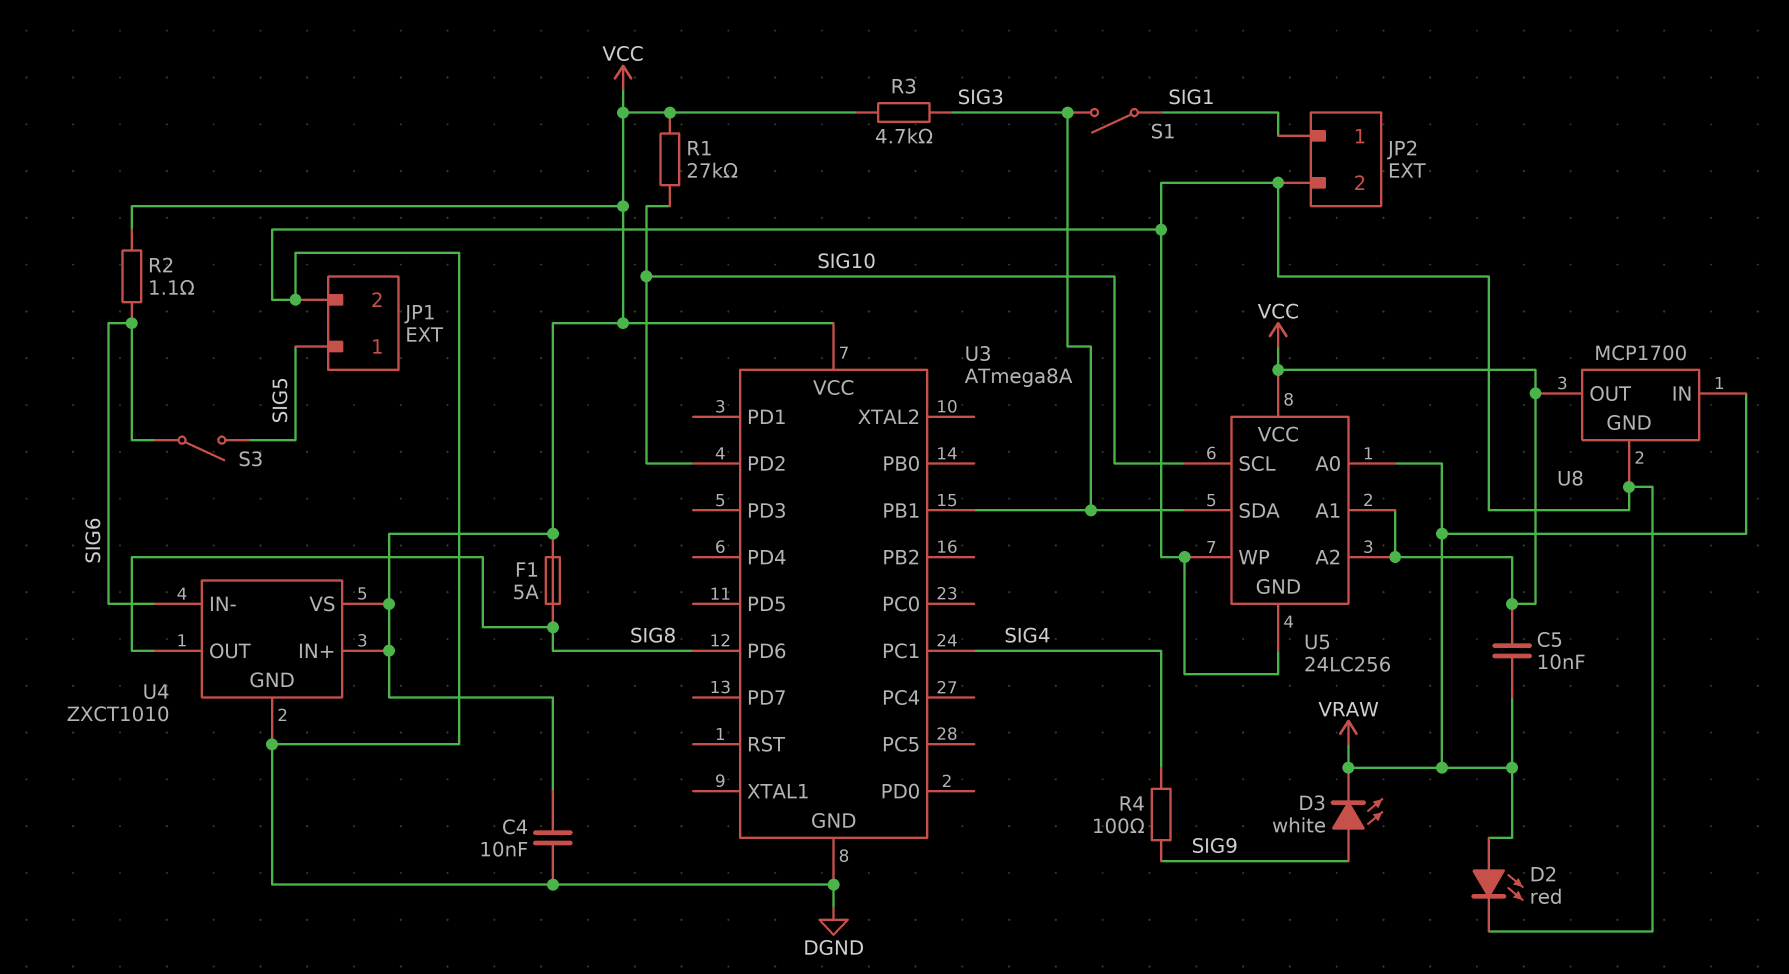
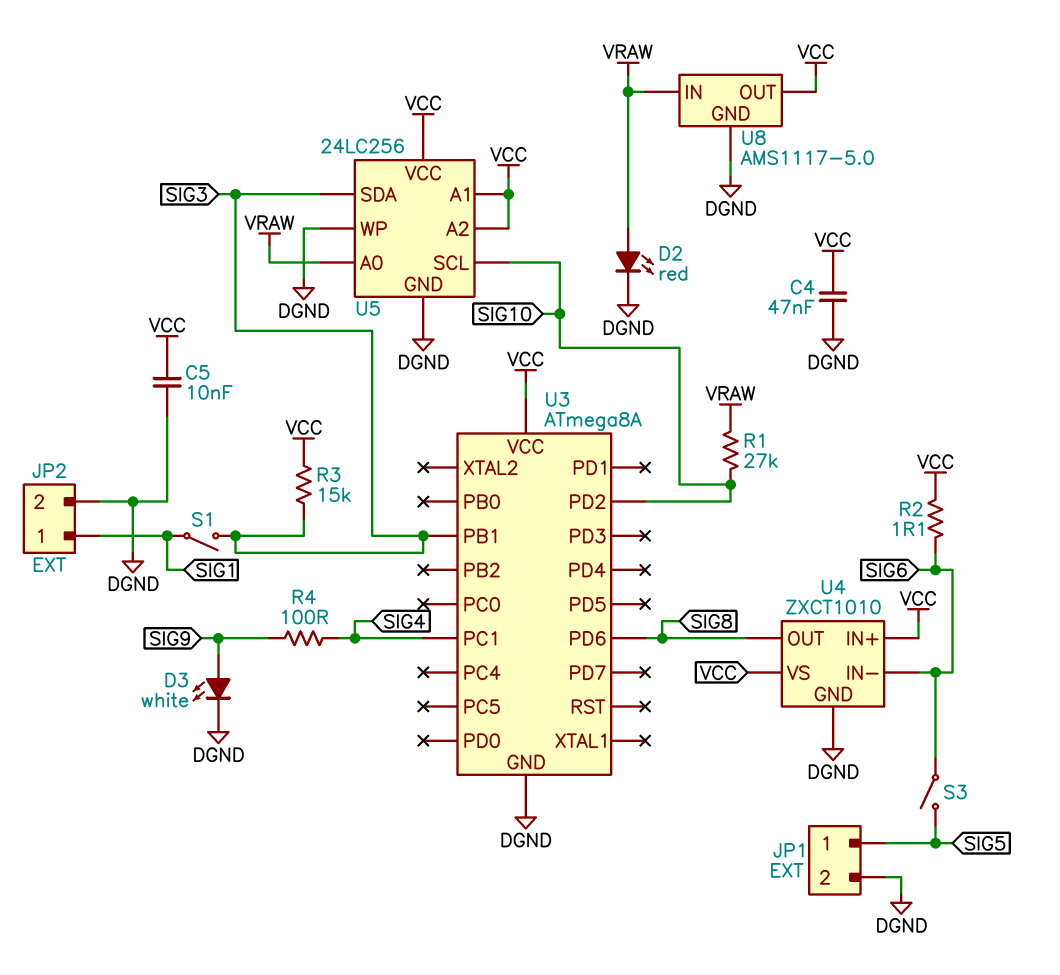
C4: 10nF (DGND, VCC) -> 47nF (DGND, VCC)
C5: 10nF (VCC, VRAW) -> 10nF (DGND, VCC)
D3: LED white (A SIG9, K VRAW) -> LED white (A SIG9, K DGND)
F1: 5A (SIG8, VCC) -> none
R1: 27k (SIG10, VCC) -> 27k (SIG10, VRAW)
R3: 4.7k (SIG3, VCC) -> 15k (SIG3, VCC)
U8: MCP1700 -> AMS1117-5.0

